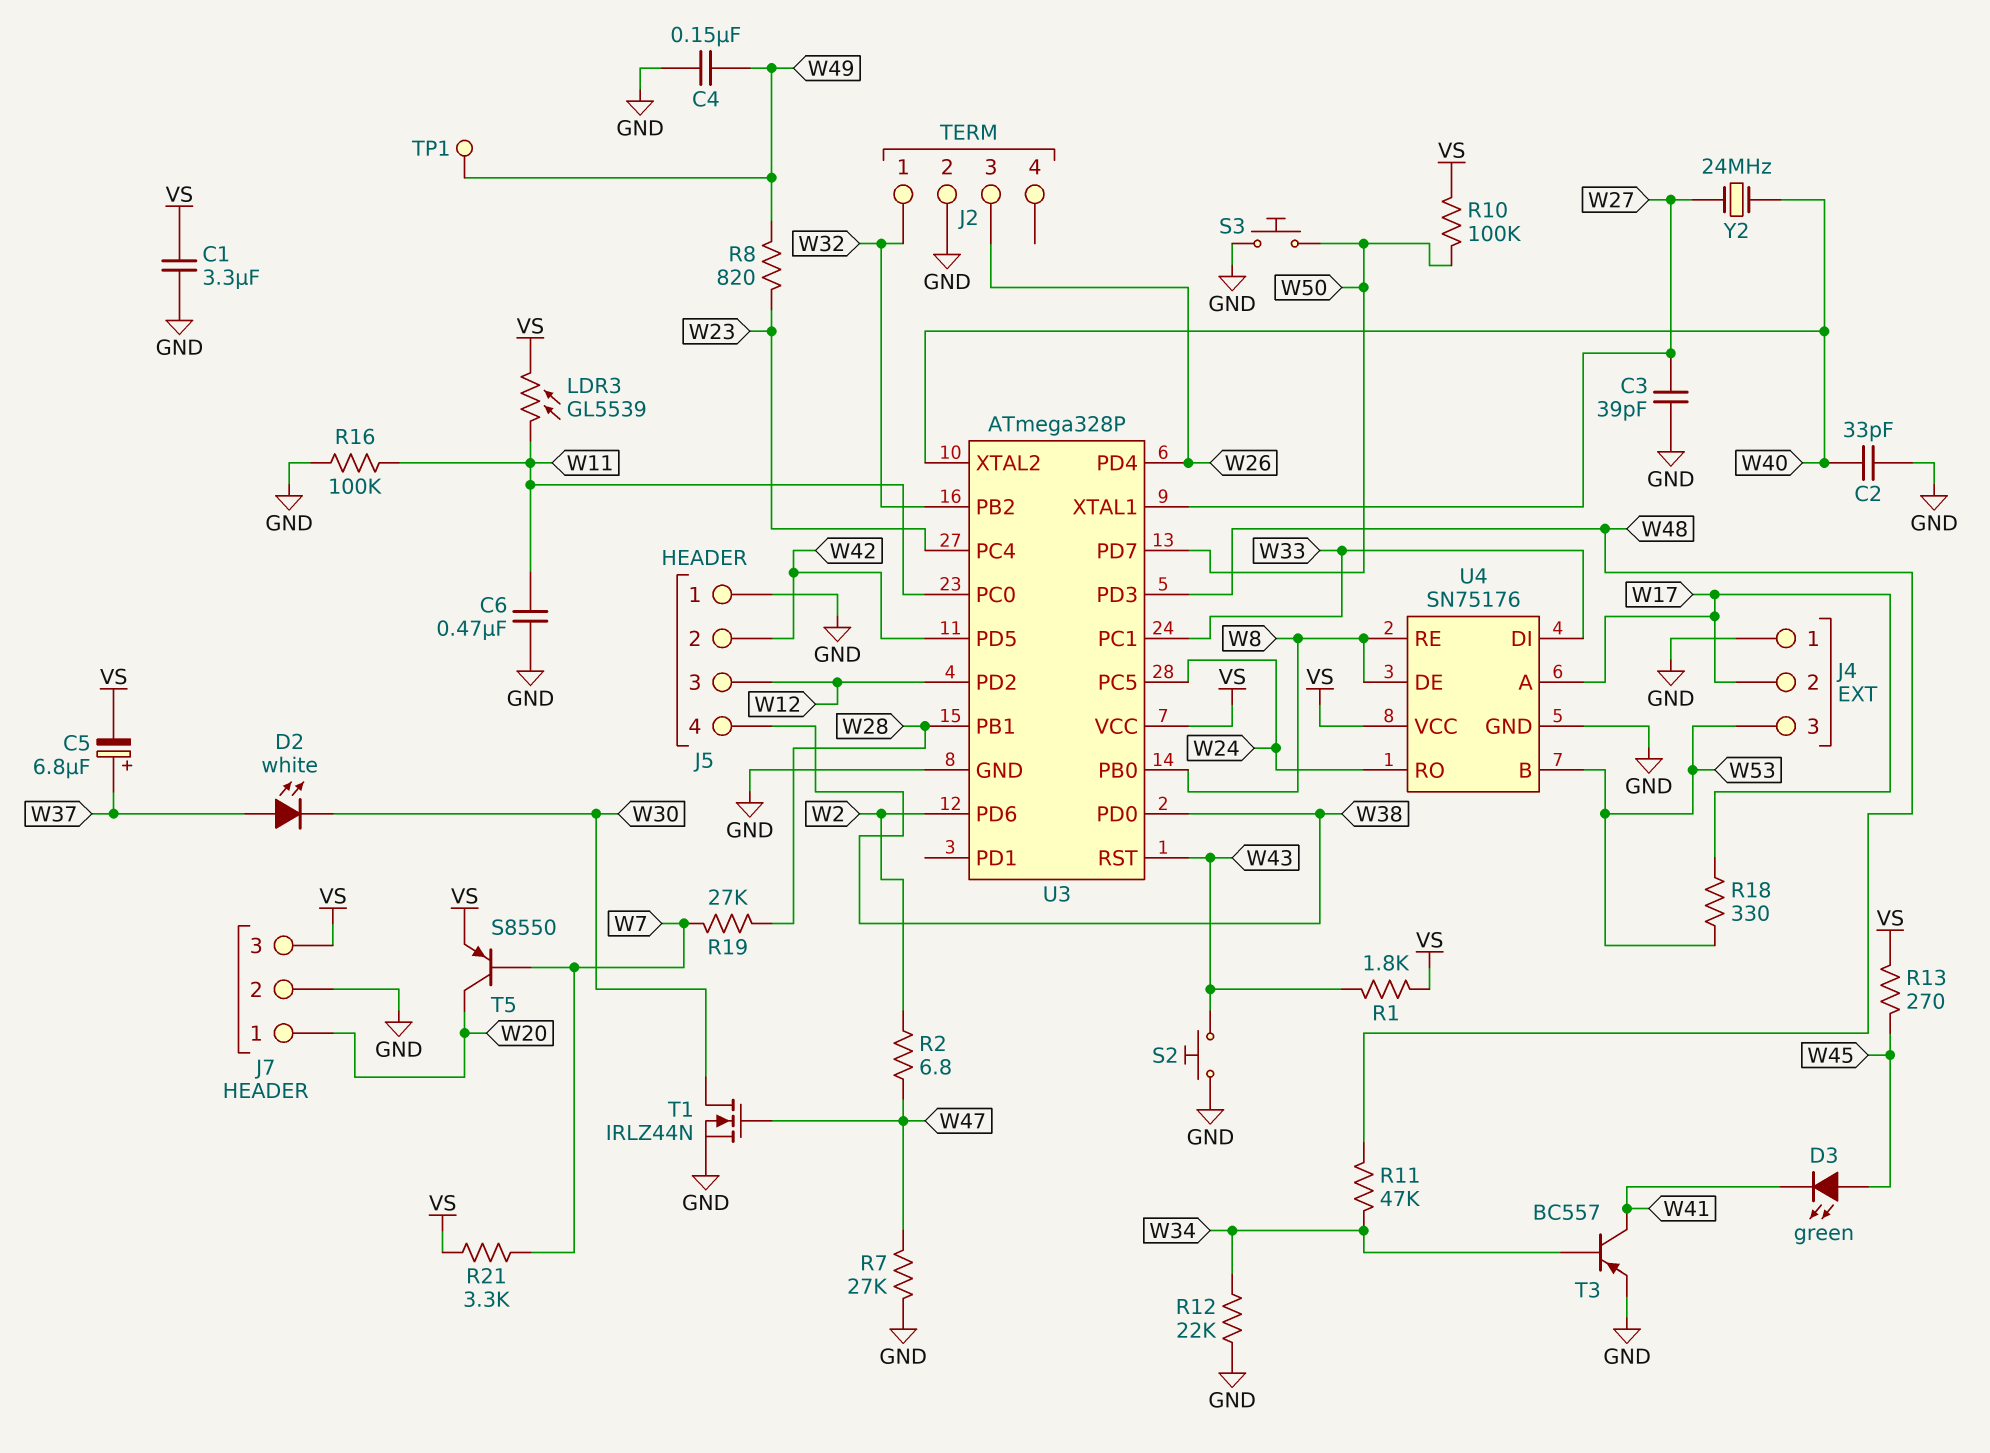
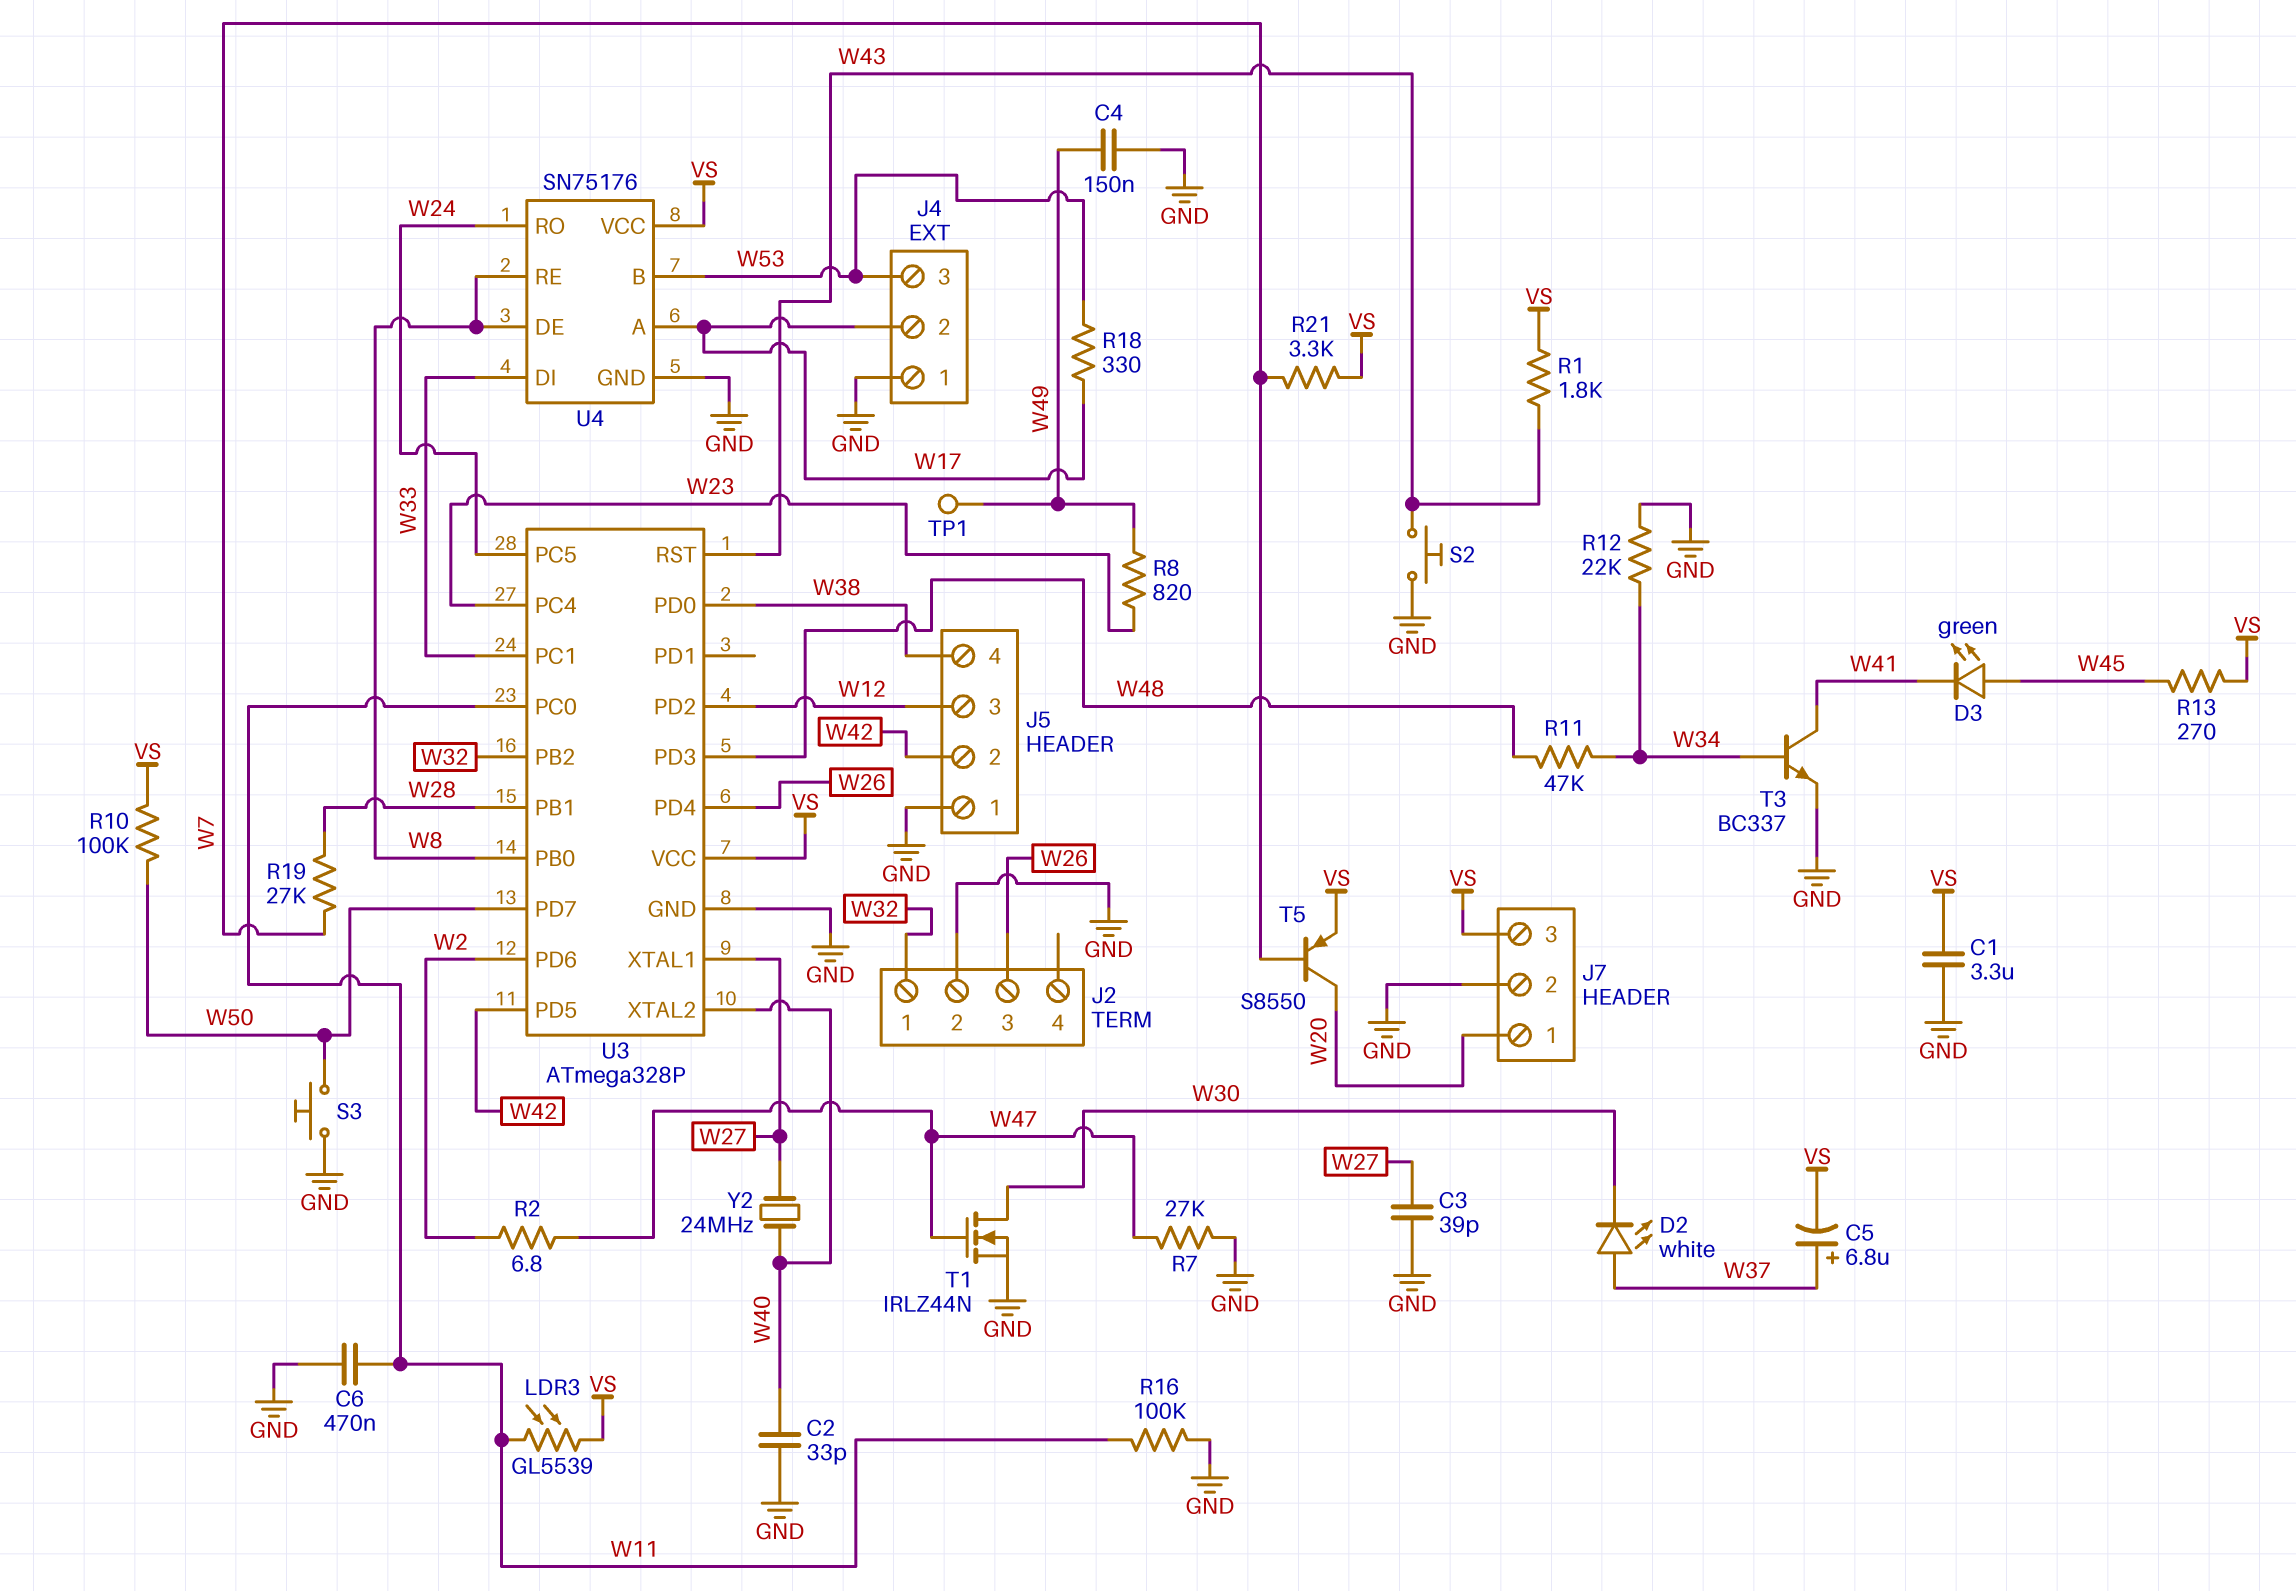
T3: PNP BC557 (B W34, C W41, E GND) -> NPN BC337 (B W34, C W41, E GND)

